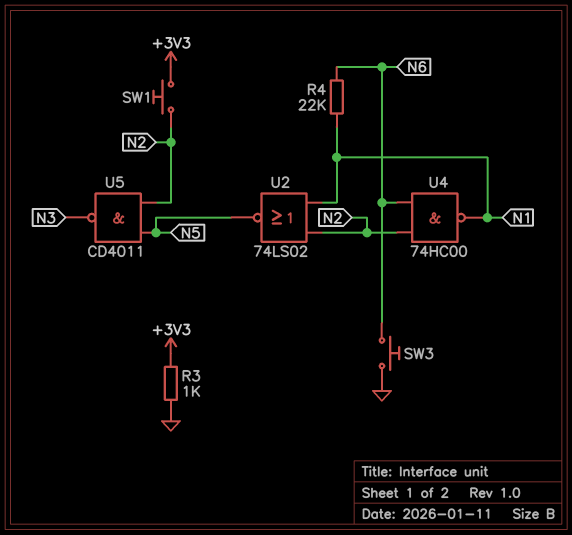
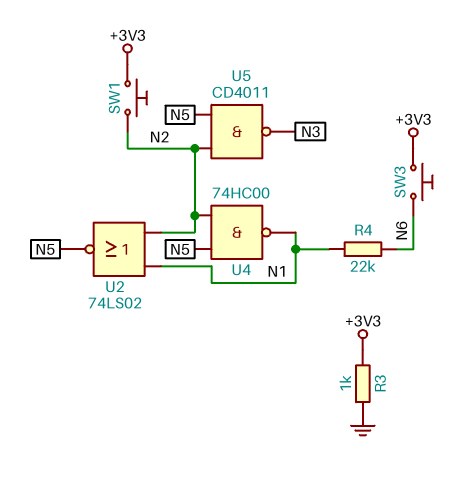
SW3: button (GND, N6) -> button (+3V3, N6)
U4: NAND 74HC00 (in N2, in N6, out N1) -> NAND 74HC00 (in N2, in N5, out N1)

